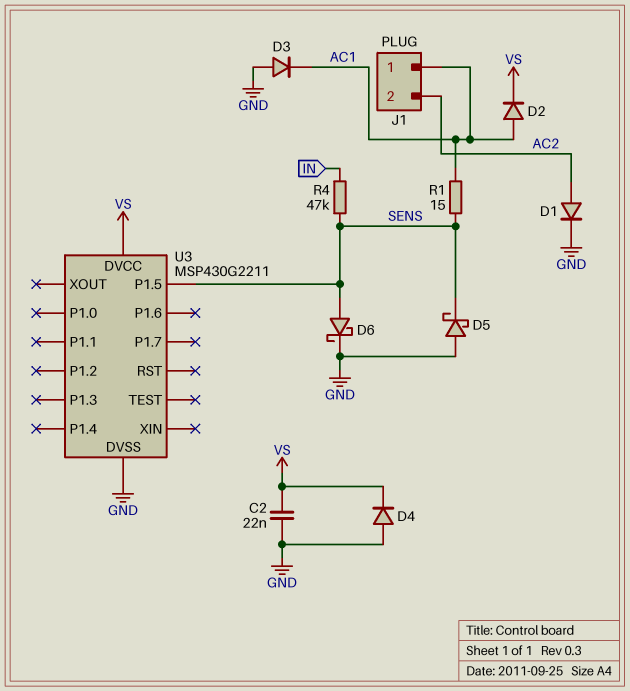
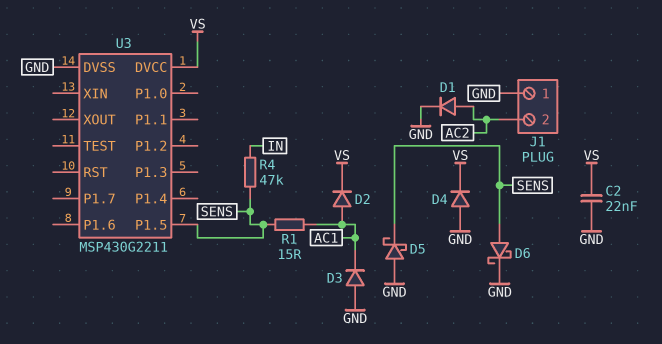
J1 pin 1: AC1 -> GND

